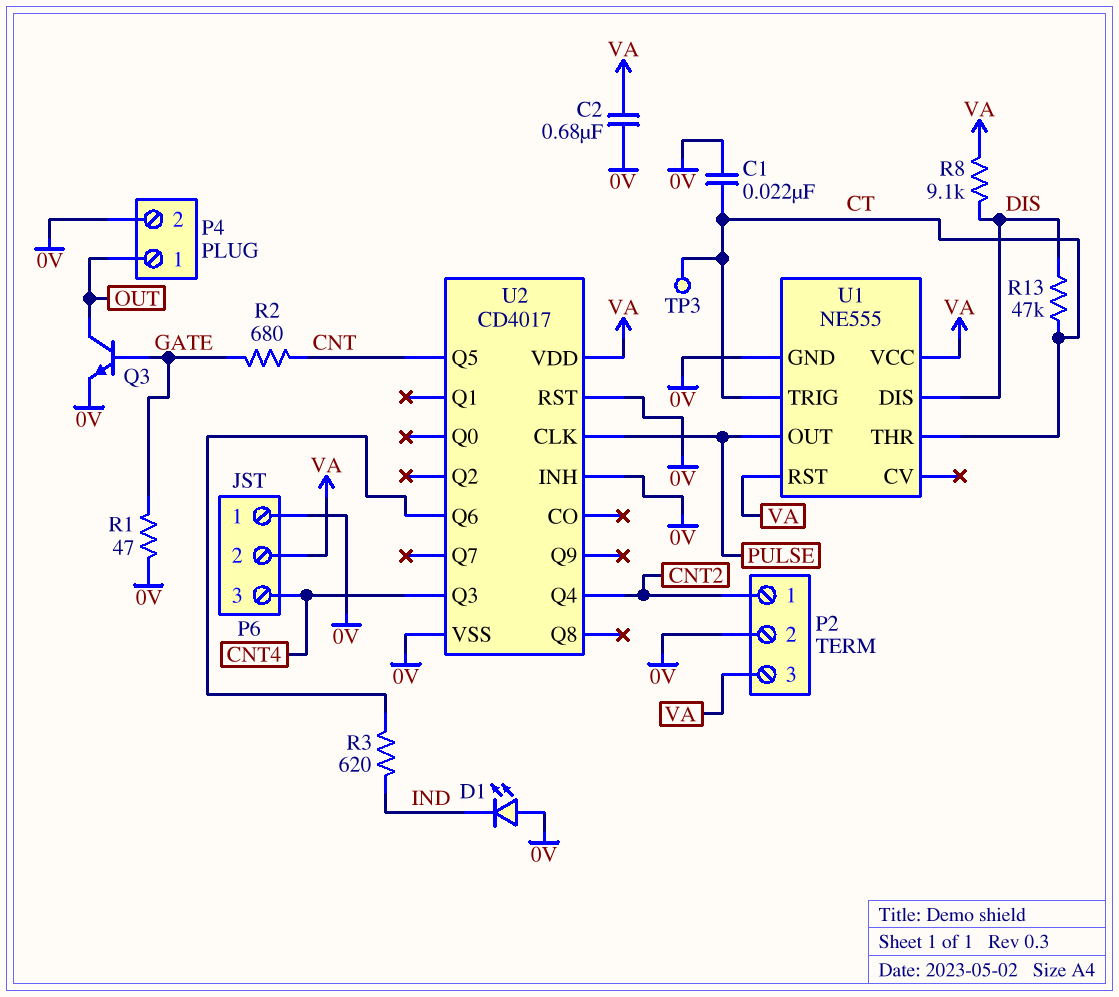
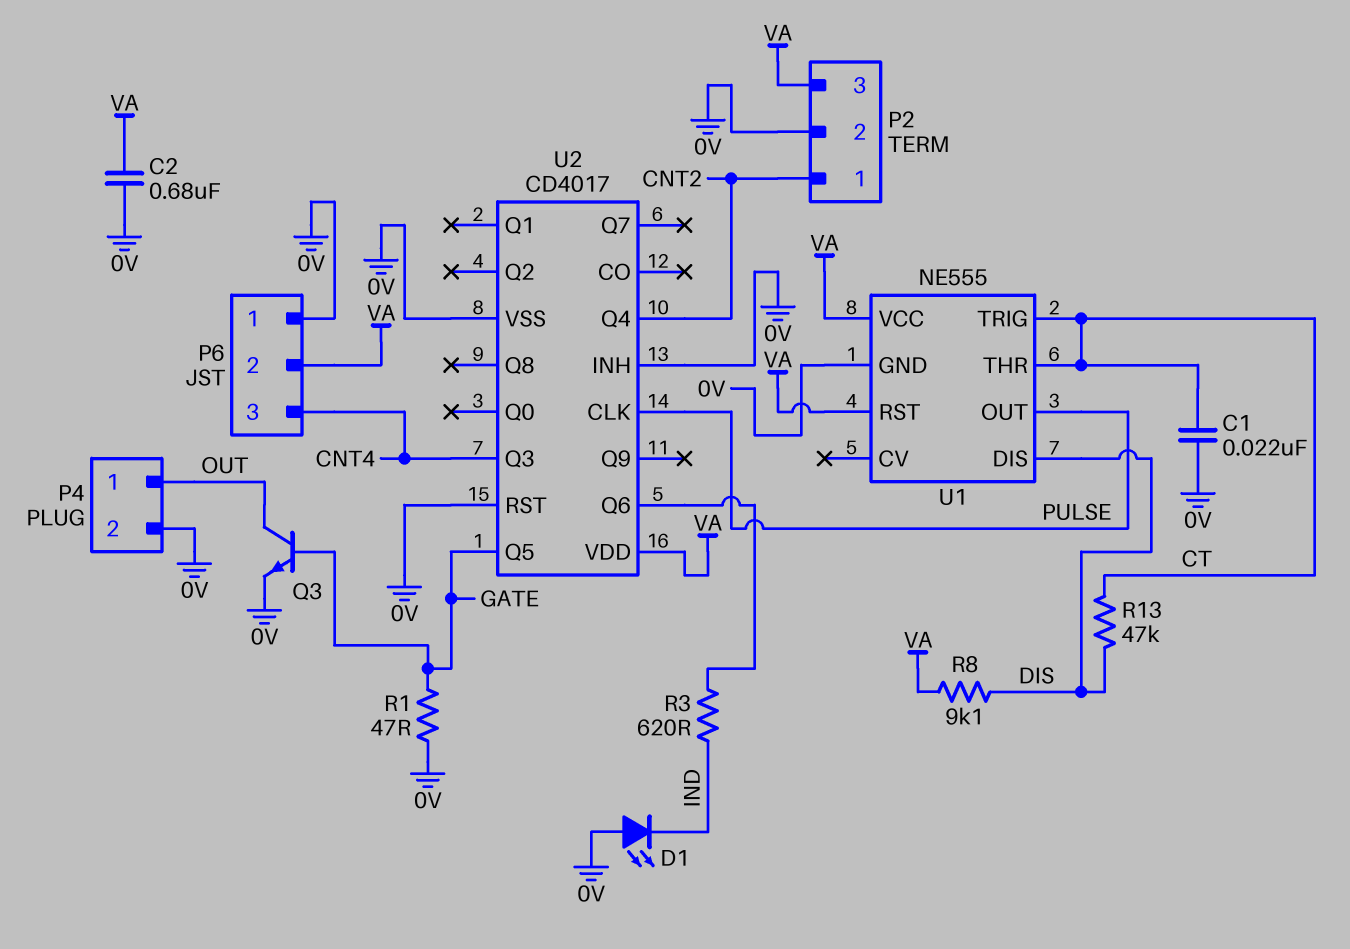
R2: 680 (CNT, GATE) -> none
TP3: test point (CT) -> none
U2 pin Q5: CNT -> GATE

